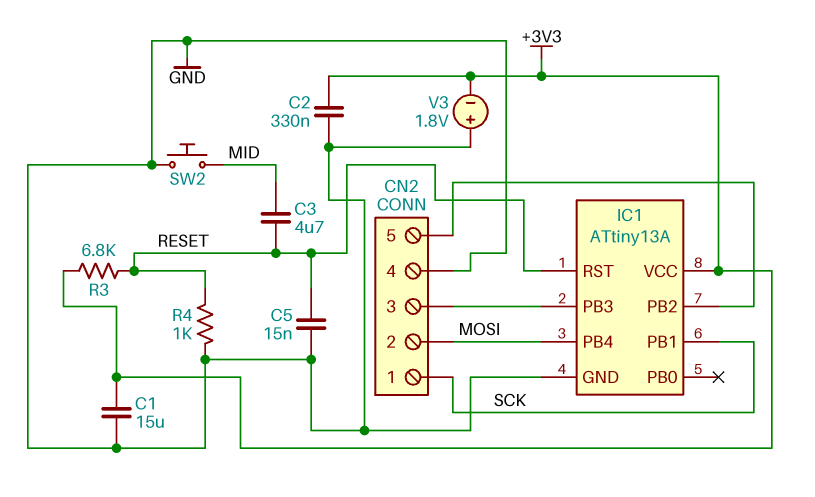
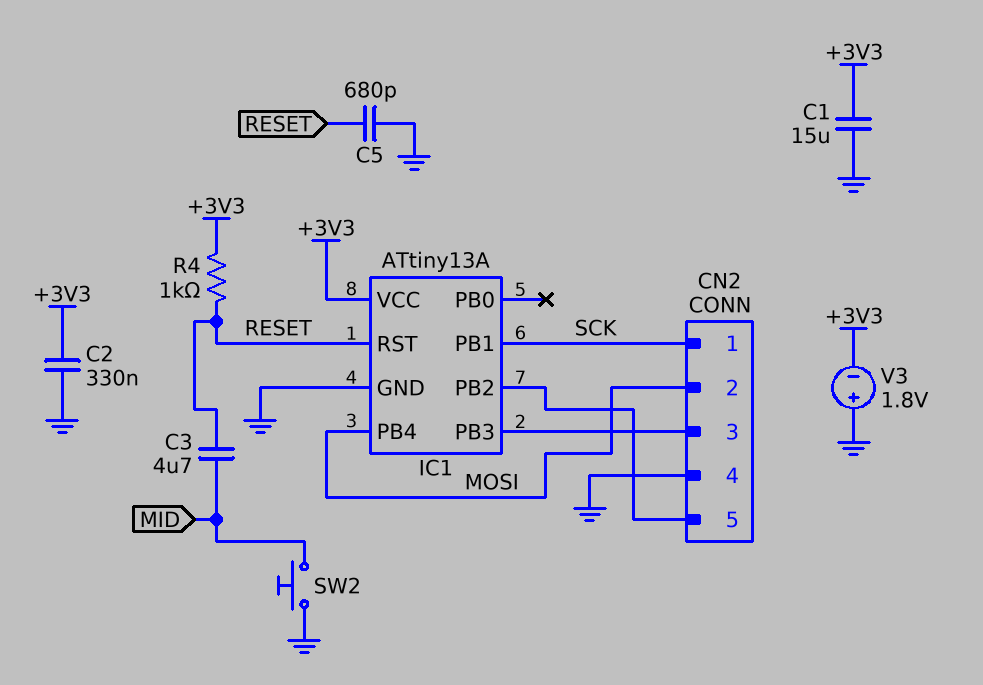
C5: 15nF (GND, RESET) -> 680pF (GND, RESET)
R3: 6.8k (+3V3, RESET) -> none
R4: 1k (GND, RESET) -> 1k (+3V3, RESET)

